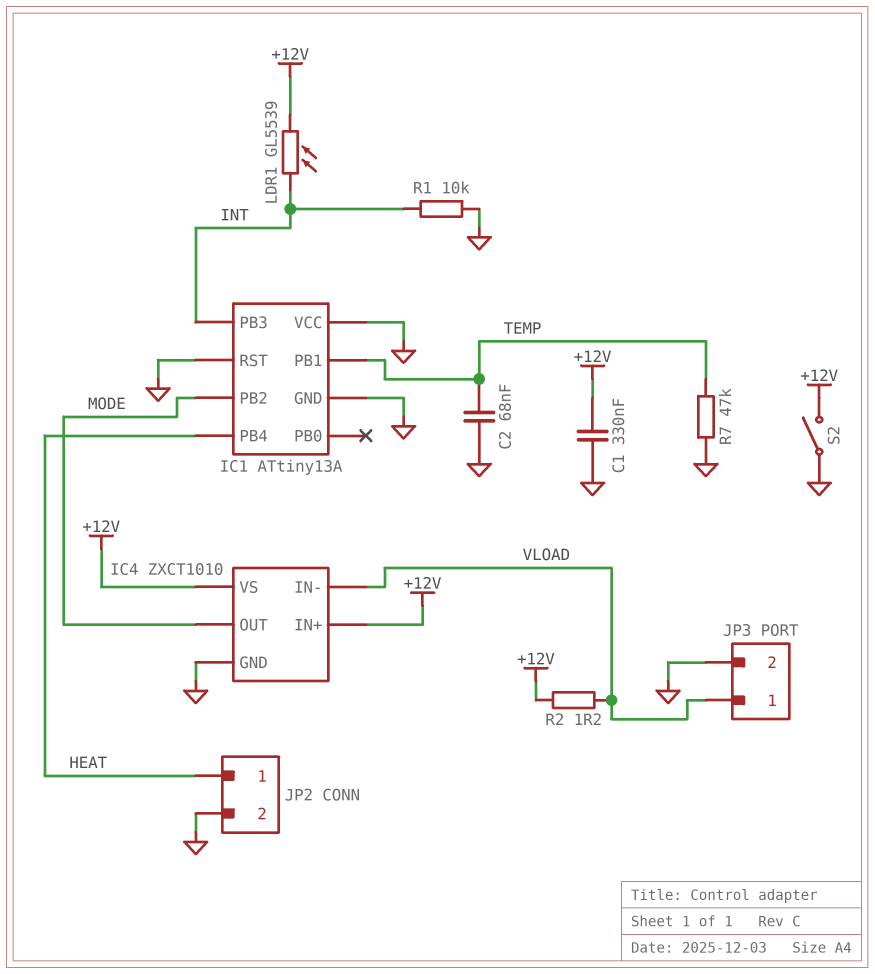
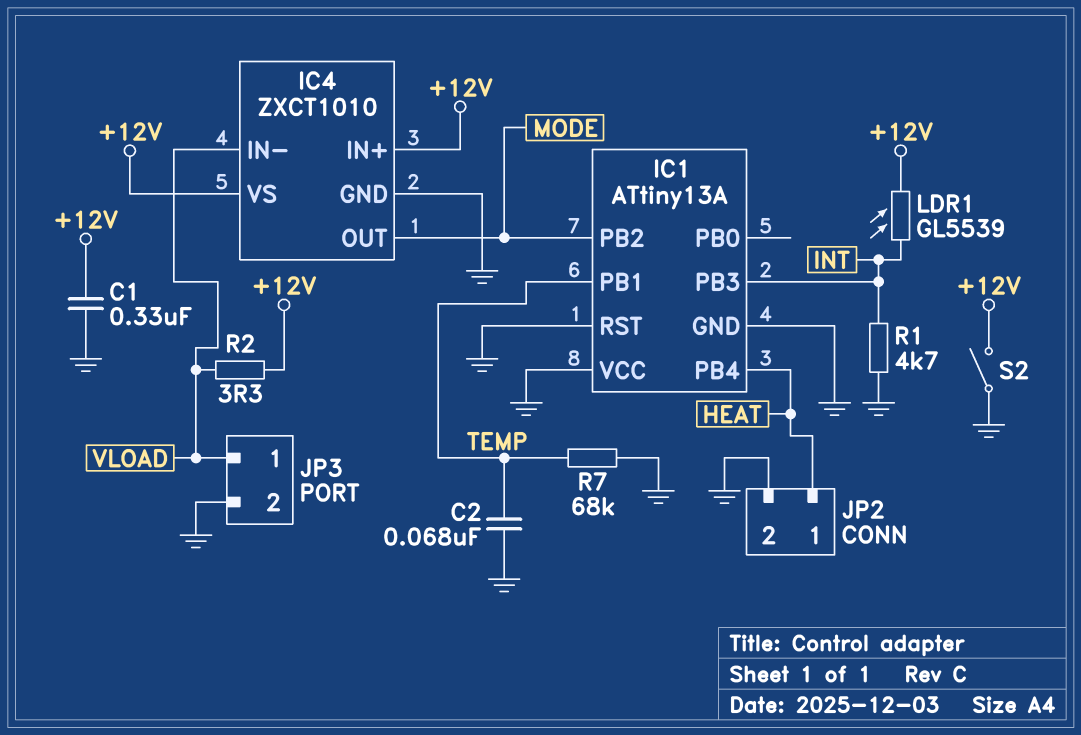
R1: 10k (GND, INT) -> 4.7k (GND, INT)
R2: 1.2 (+12V, VLOAD) -> 3.3 (+12V, VLOAD)
R7: 47k (GND, TEMP) -> 68k (GND, TEMP)

